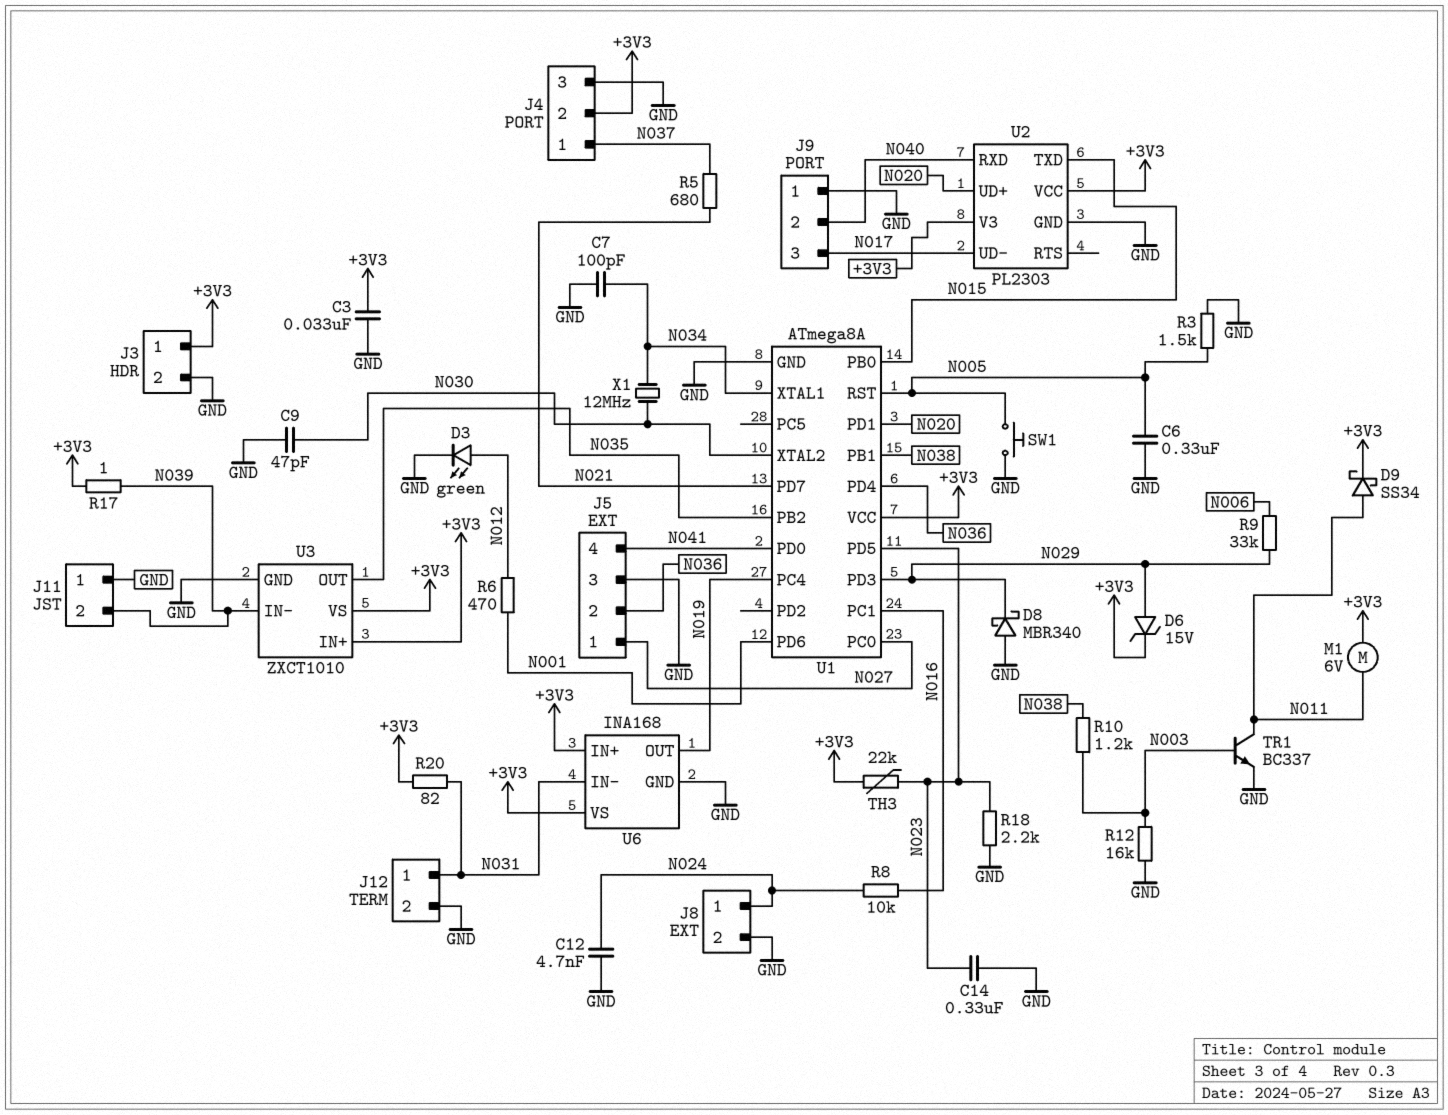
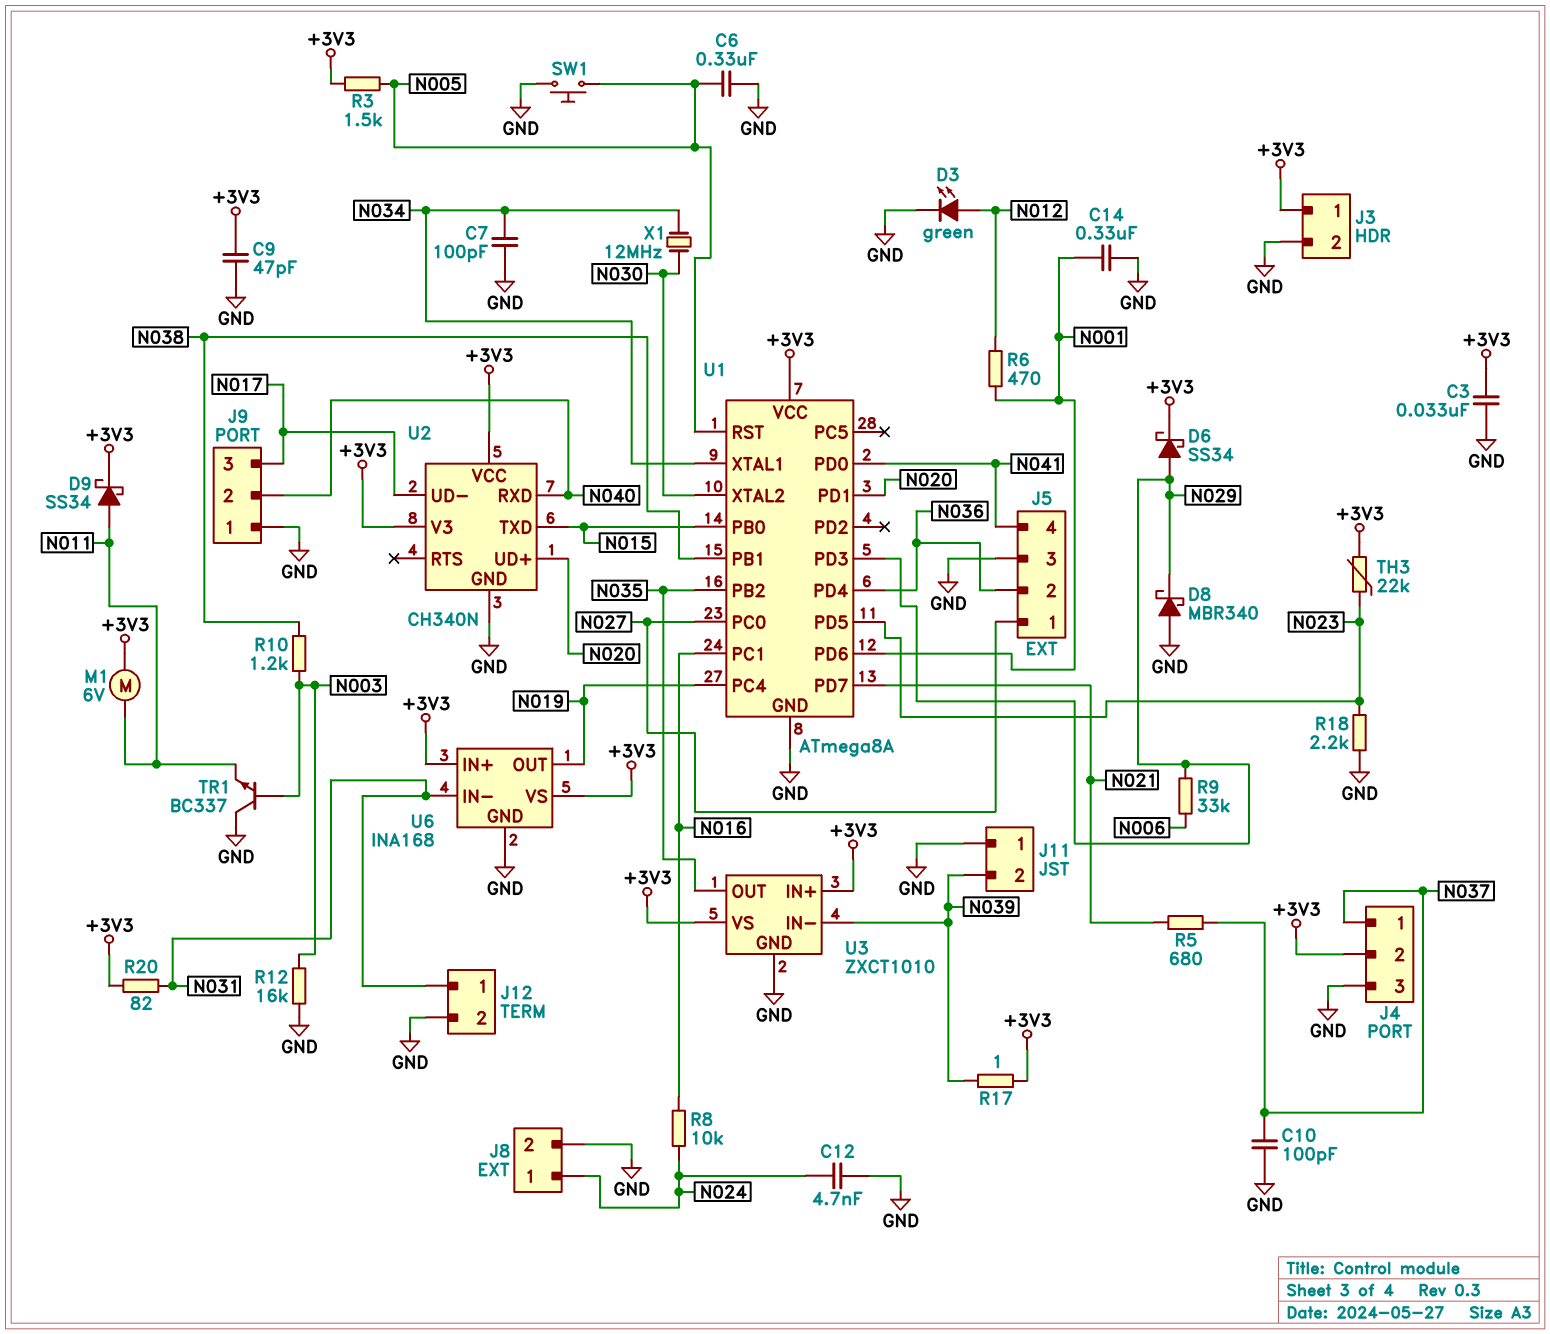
C9: 47pF (GND, N030) -> 47pF (+3V3, GND)
C10: none -> 100pF (GND, N037)
C14: 330nF (GND, N023) -> 330nF (GND, N001)
D6: zener 15V (A N029, K +3V3) -> schottky SS34 (A N029, K +3V3)
R3: 1.5k (GND, N005) -> 1.5k (+3V3, N005)
TR1: NPN BC337 (B N003, C N011, E GND) -> NPN BC337 (B N003, C GND, E N011)
U2: PL2303 -> CH340N

